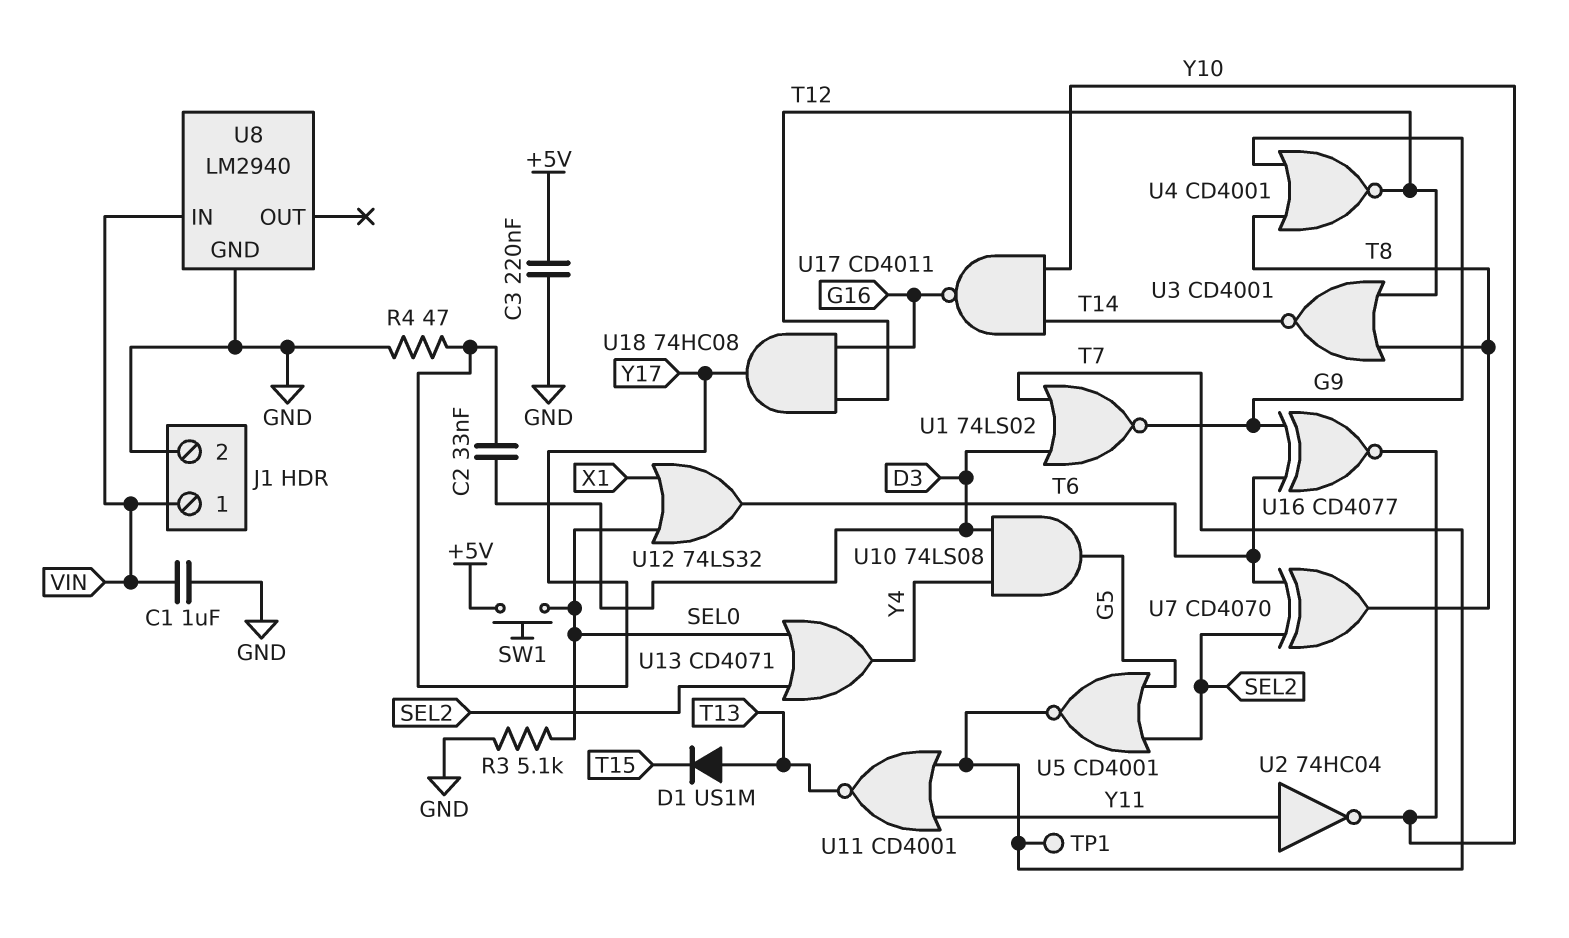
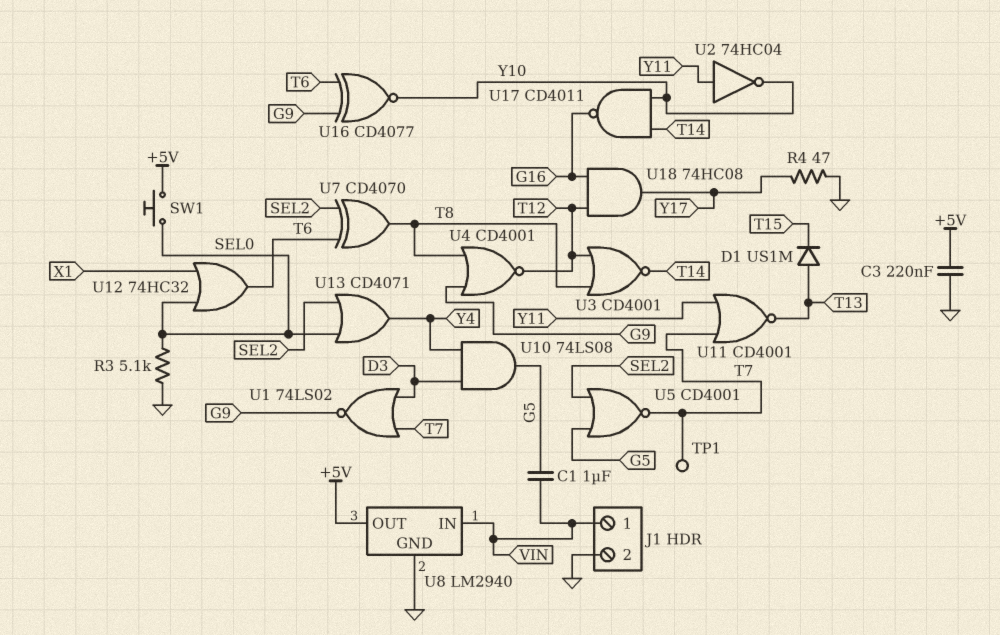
C1: 1uF (GND, VIN) -> 1uF (G5, VIN)
C2: 33nF (D3, Y17) -> none
U8 pin OUT: none -> +5V
U12: OR 74LS32 (in SEL0, in X1, out T6) -> OR 74HC32 (in SEL0, in X1, out T6)

